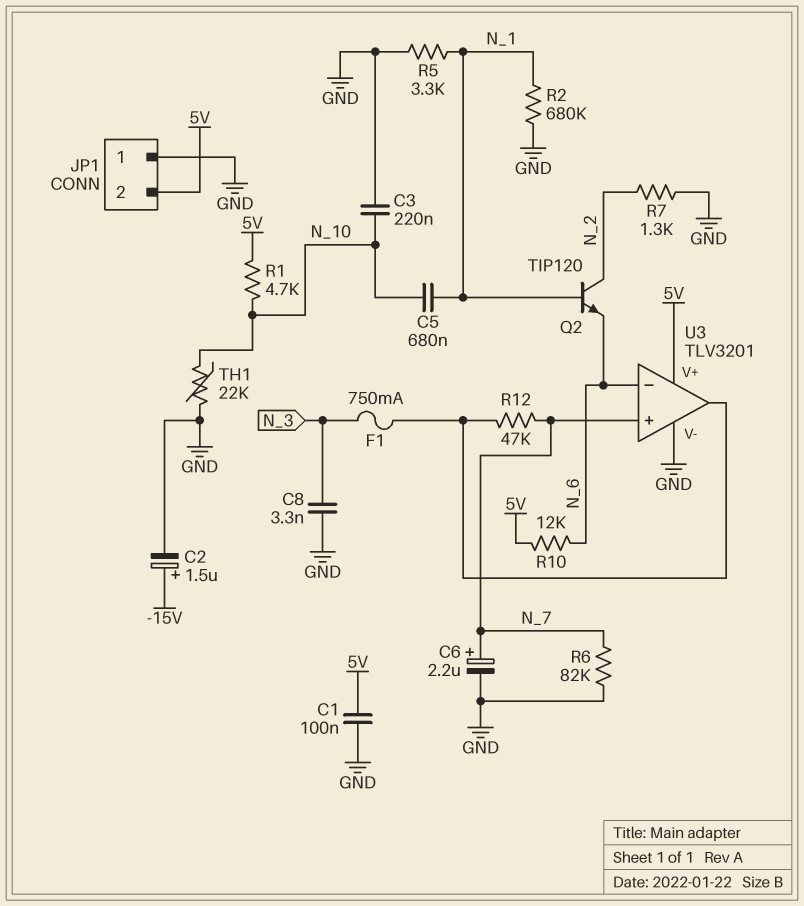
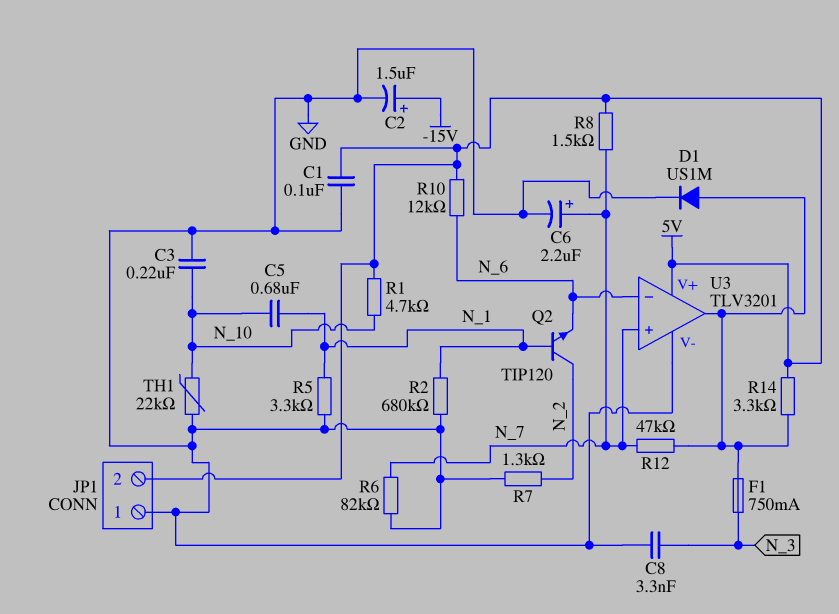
D1: none -> diode US1M (A U3/out, K GND)
R8: none -> 1.5k (5V, N_7)
R14: none -> 3.3k (5V, U3/out)

